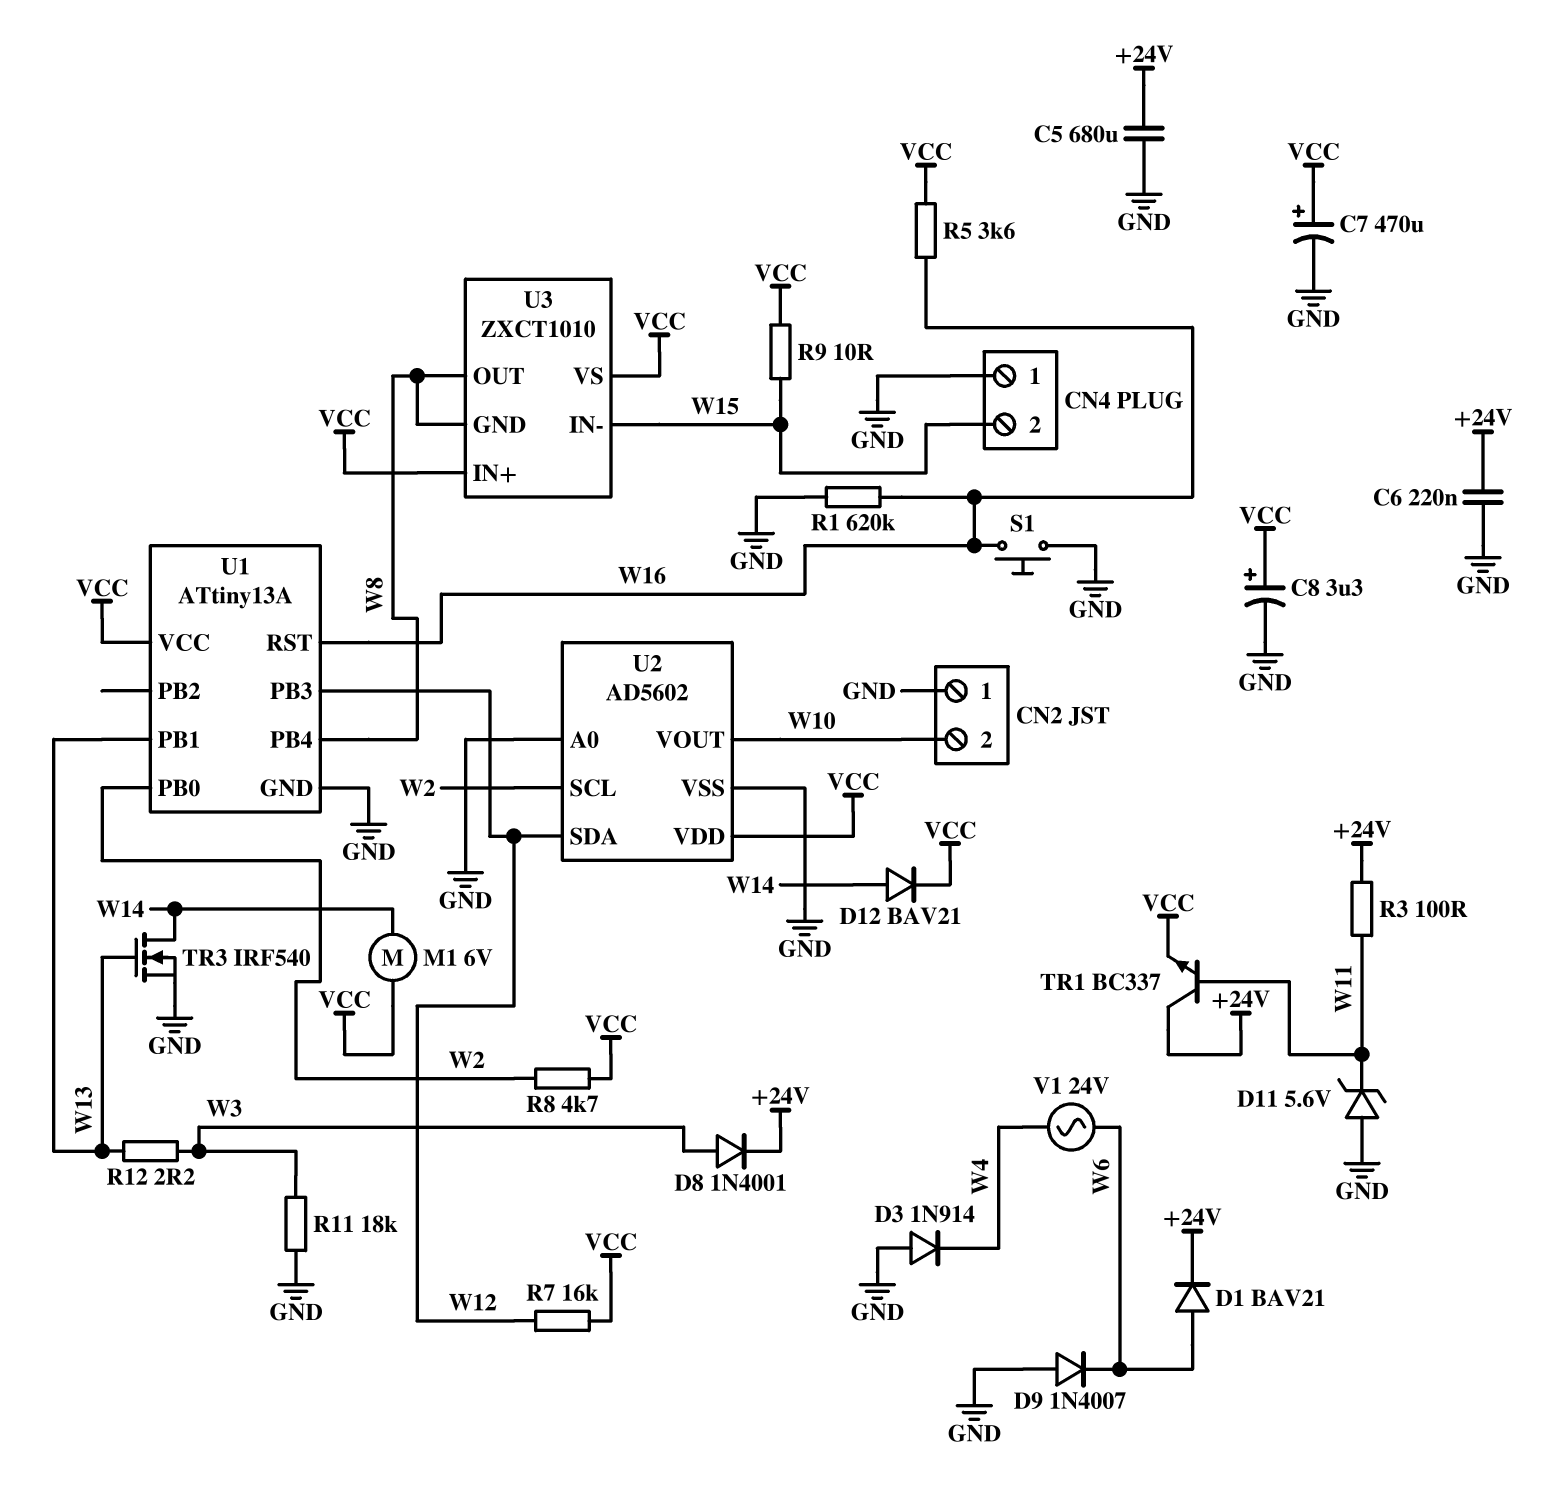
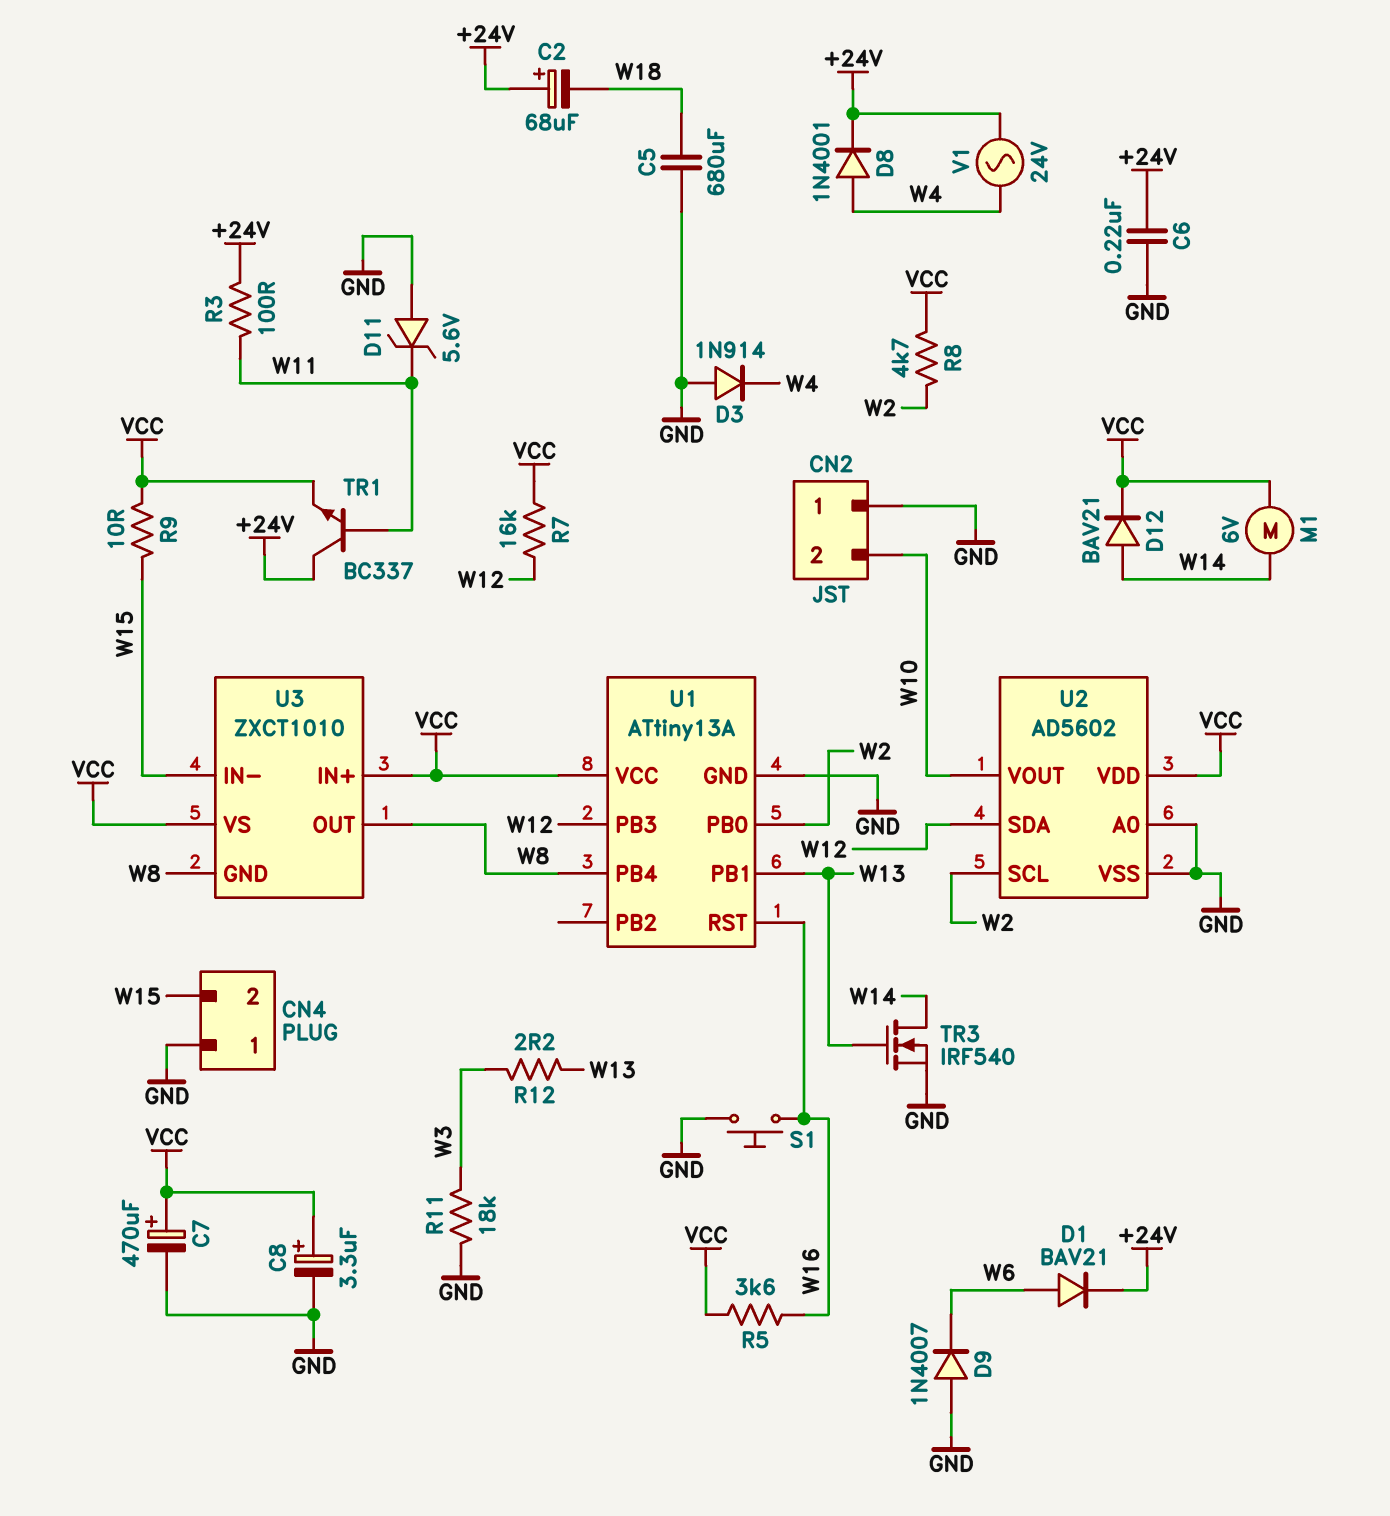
C2: none -> 68uF (plus +24V, minus W18)
C5: 680uF (+24V, GND) -> 680uF (GND, W18)
D8: diode 1N4001 (A W3, K +24V) -> diode 1N4001 (A W4, K +24V)
R1: 620k (GND, W16) -> none
V1: AC 24V (W4, W6) -> AC 24V (+24V, W4)

